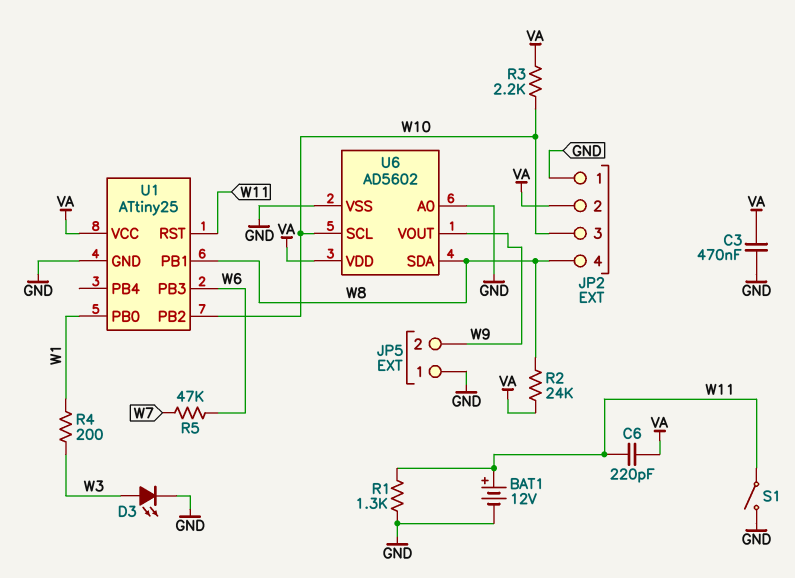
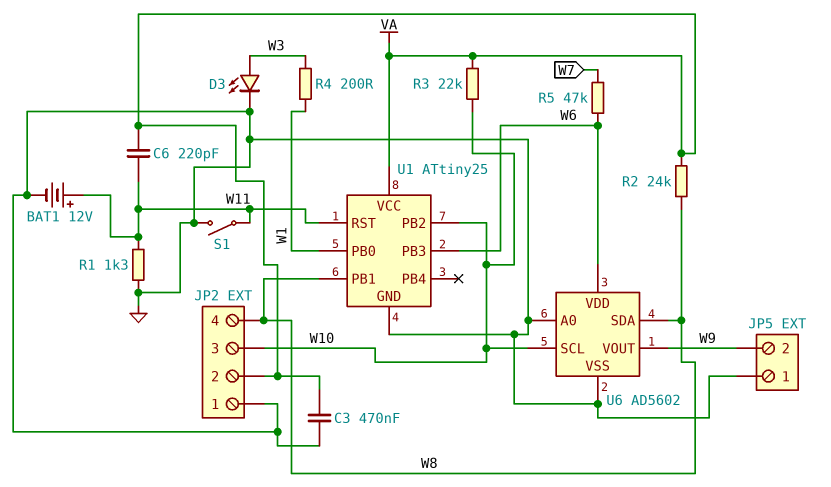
R3: 2.2k (VA, W10) -> 22k (VA, W10)
U6 pin VDD: VA -> W6

